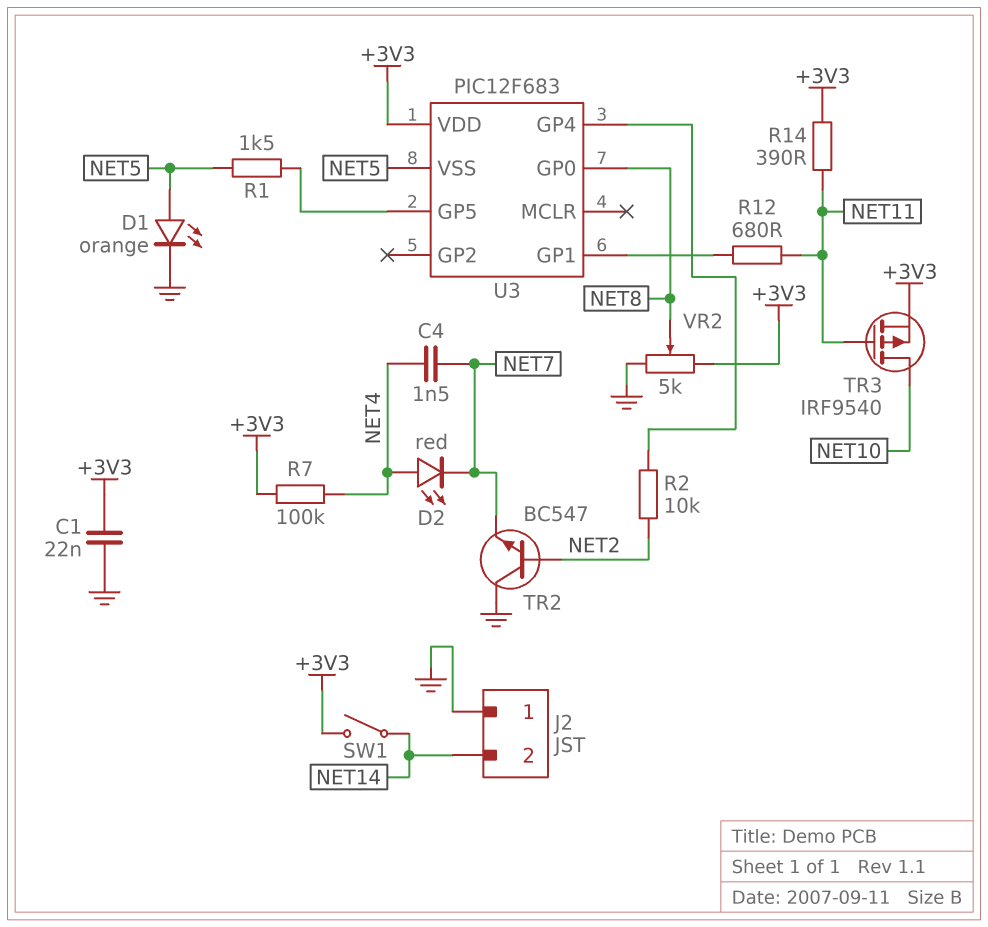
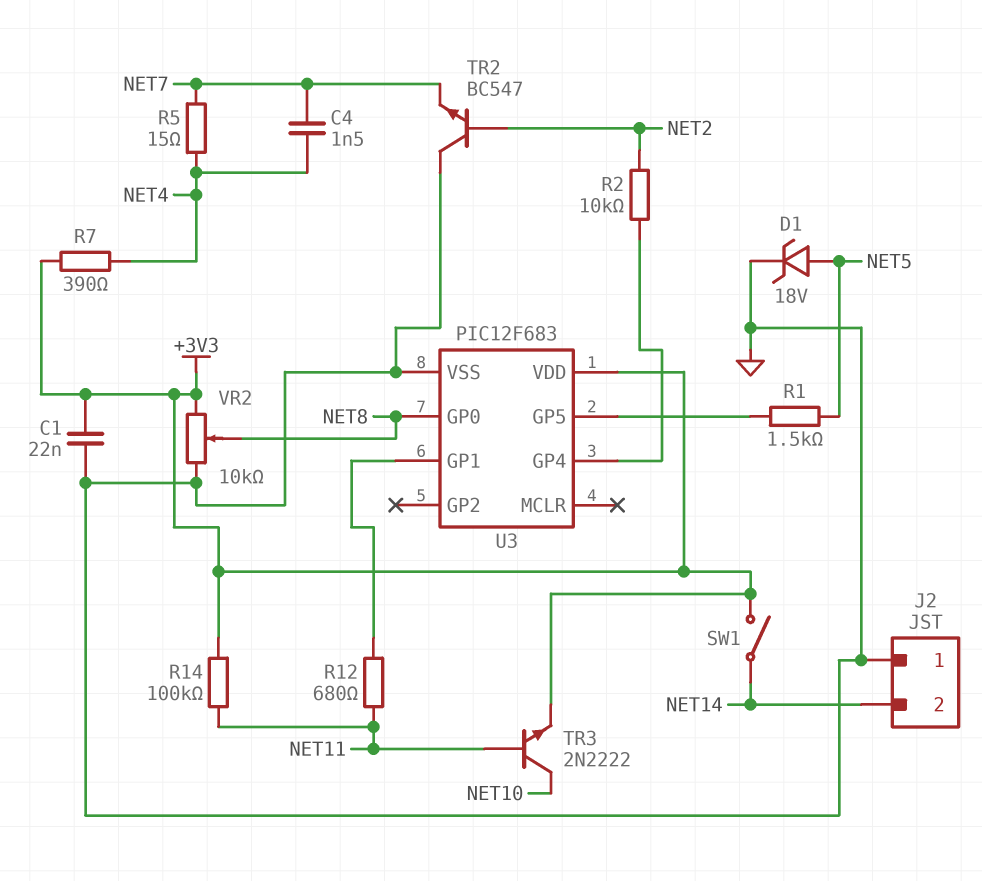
D1: LED orange (A NET5, K GND) -> zener 18V (A NET5, K GND)
D2: LED red (A NET4, K NET7) -> none
R5: none -> 15 (NET4, NET7)
R7: 100k (+3V3, NET4) -> 390 (+3V3, NET4)
R14: 390 (+3V3, NET11) -> 100k (+3V3, NET11)
TR3: PMOS IRF9540 (G NET11, D NET10, S +3V3) -> NPN 2N2222 (B NET11, C NET10, E +3V3)
U3 pin VSS: NET5 -> GND
VR2: 5k (+3V3, GND, wiper NET8) -> 10k (+3V3, GND, wiper NET8)

